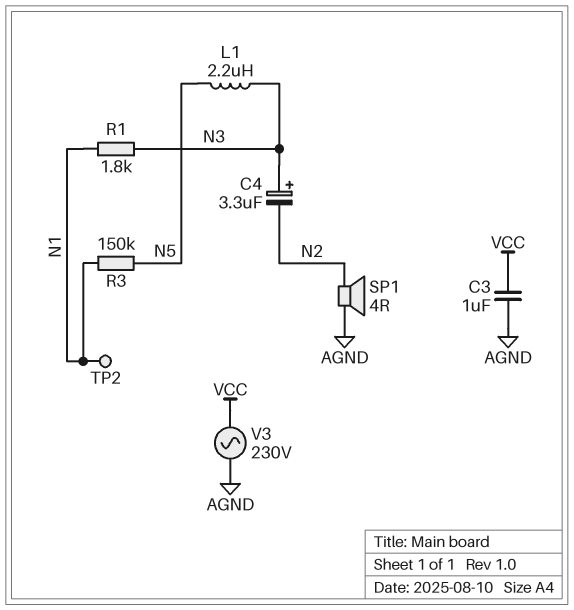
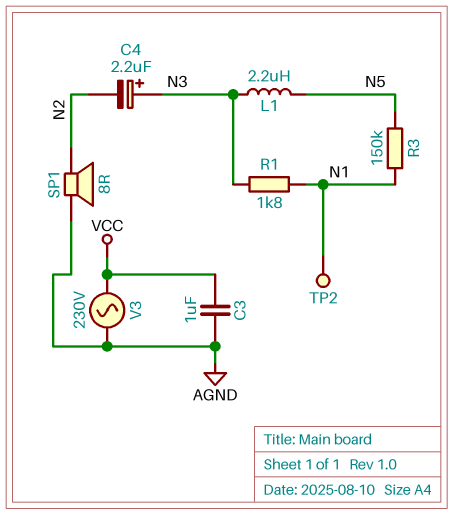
C4: 3.3uF (plus N3, minus N2) -> 2.2uF (plus N3, minus N2)
SP1: speaker 4R (AGND, N2) -> speaker 8R (AGND, N2)

